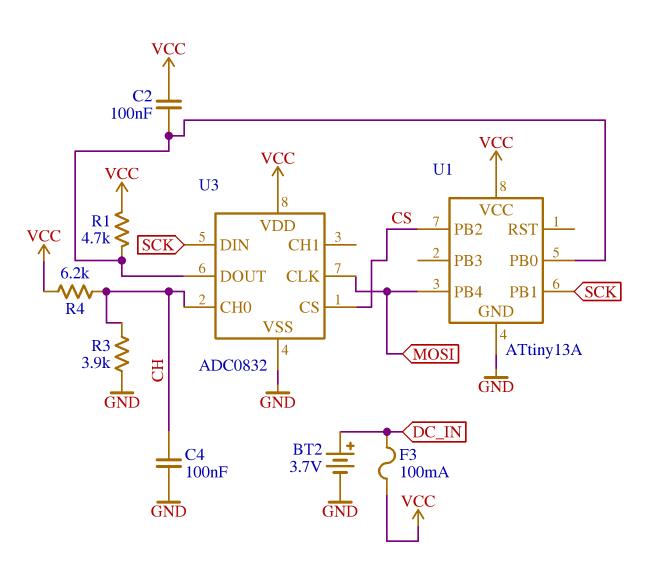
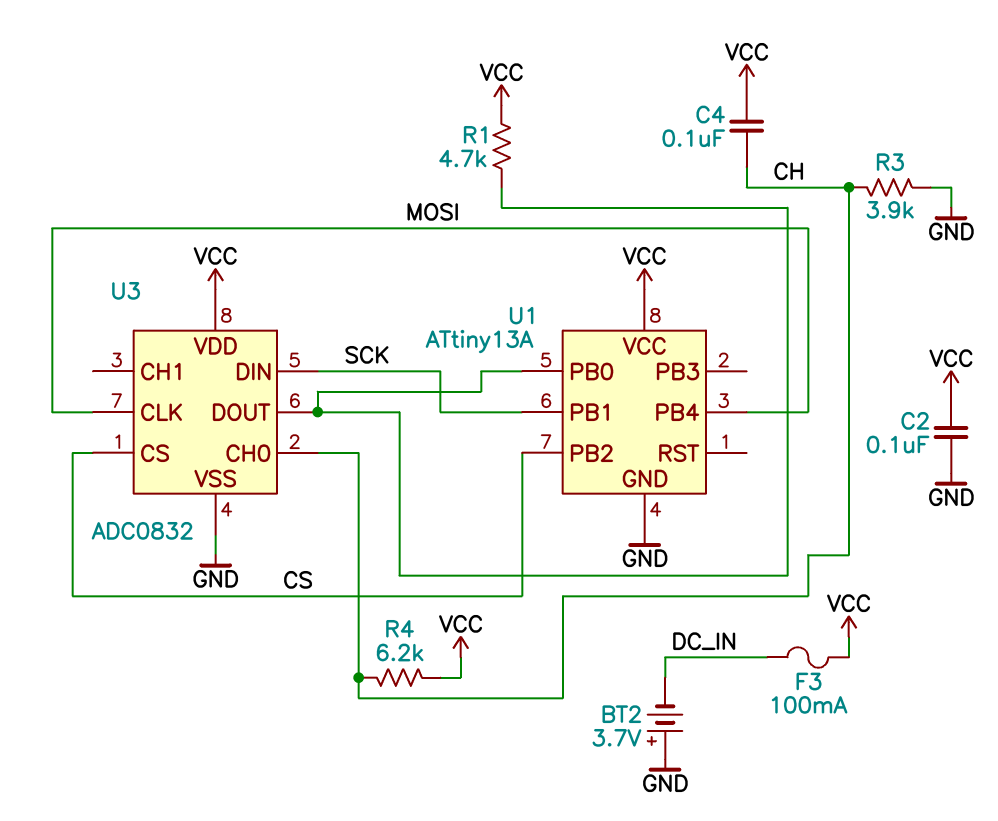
BT2: 3.7V (plus DC_IN, minus GND) -> 3.7V (plus GND, minus DC_IN)
C2: 100nF (U1/PB0, VCC) -> 100nF (GND, VCC)
C4: 100nF (CH, GND) -> 100nF (CH, VCC)

